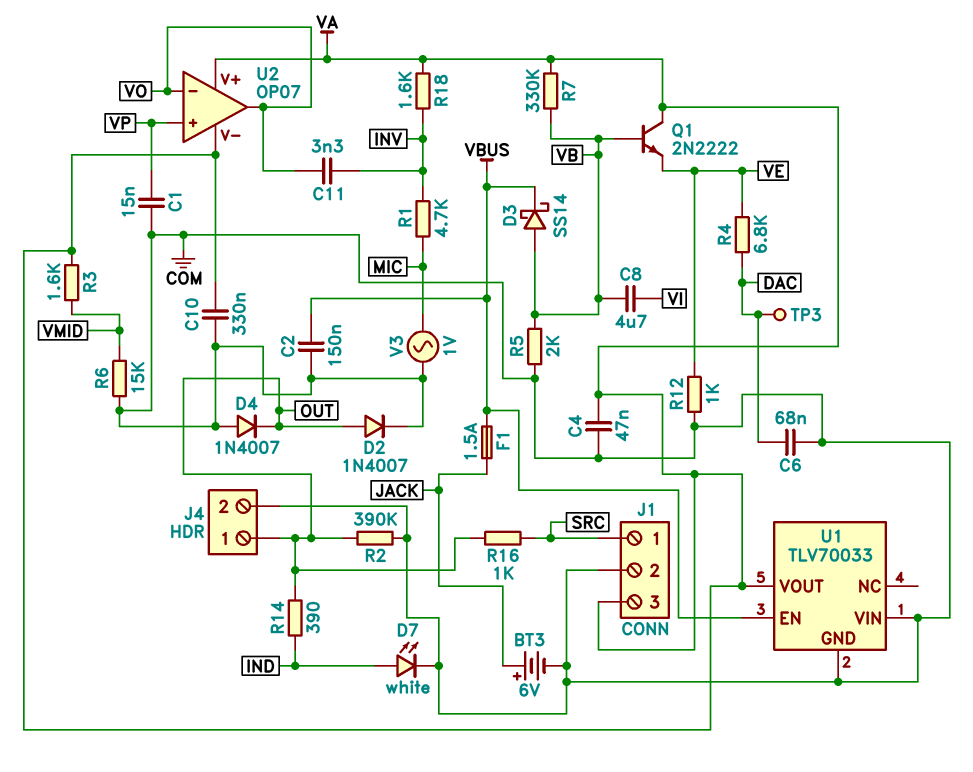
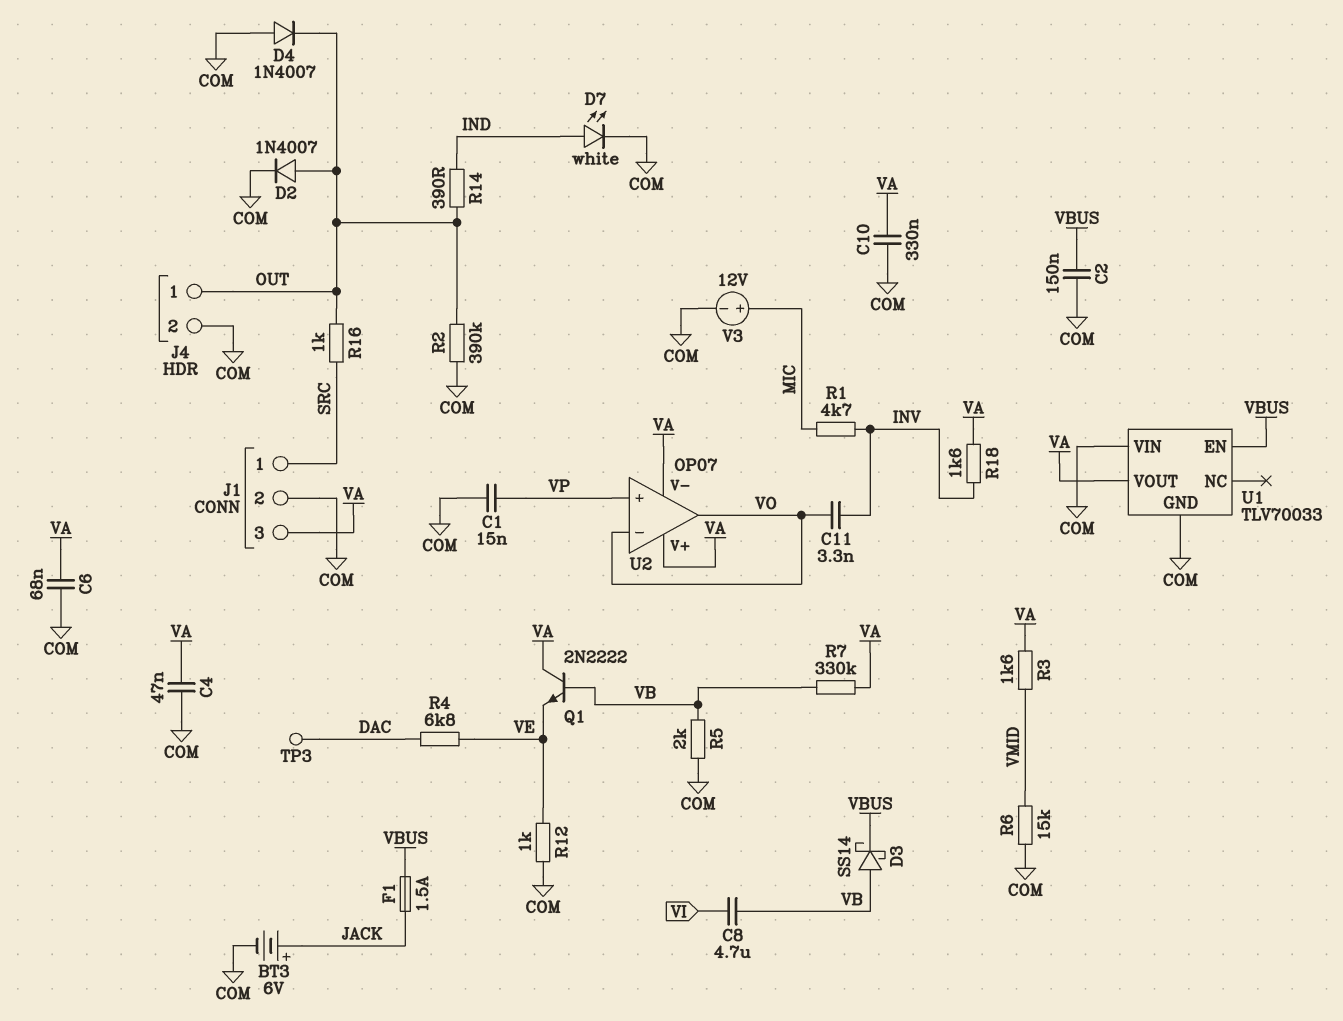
C6: 68nF (COM, DAC) -> 68nF (COM, VA)
V3: AC 1V (COM, MIC) -> 12V (plus MIC, minus COM)

